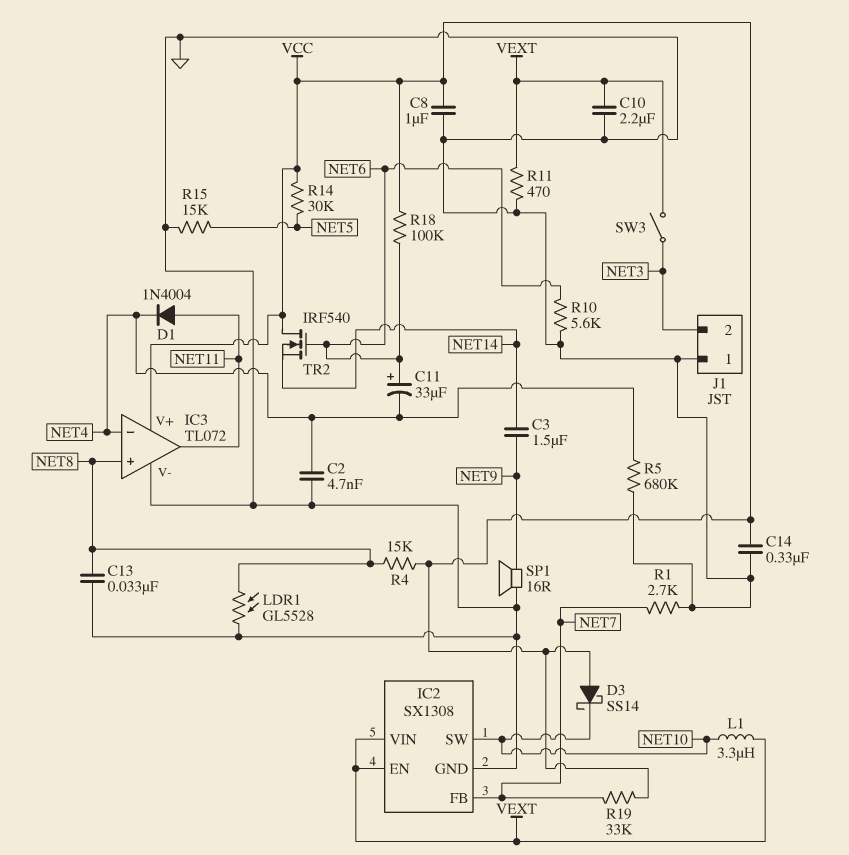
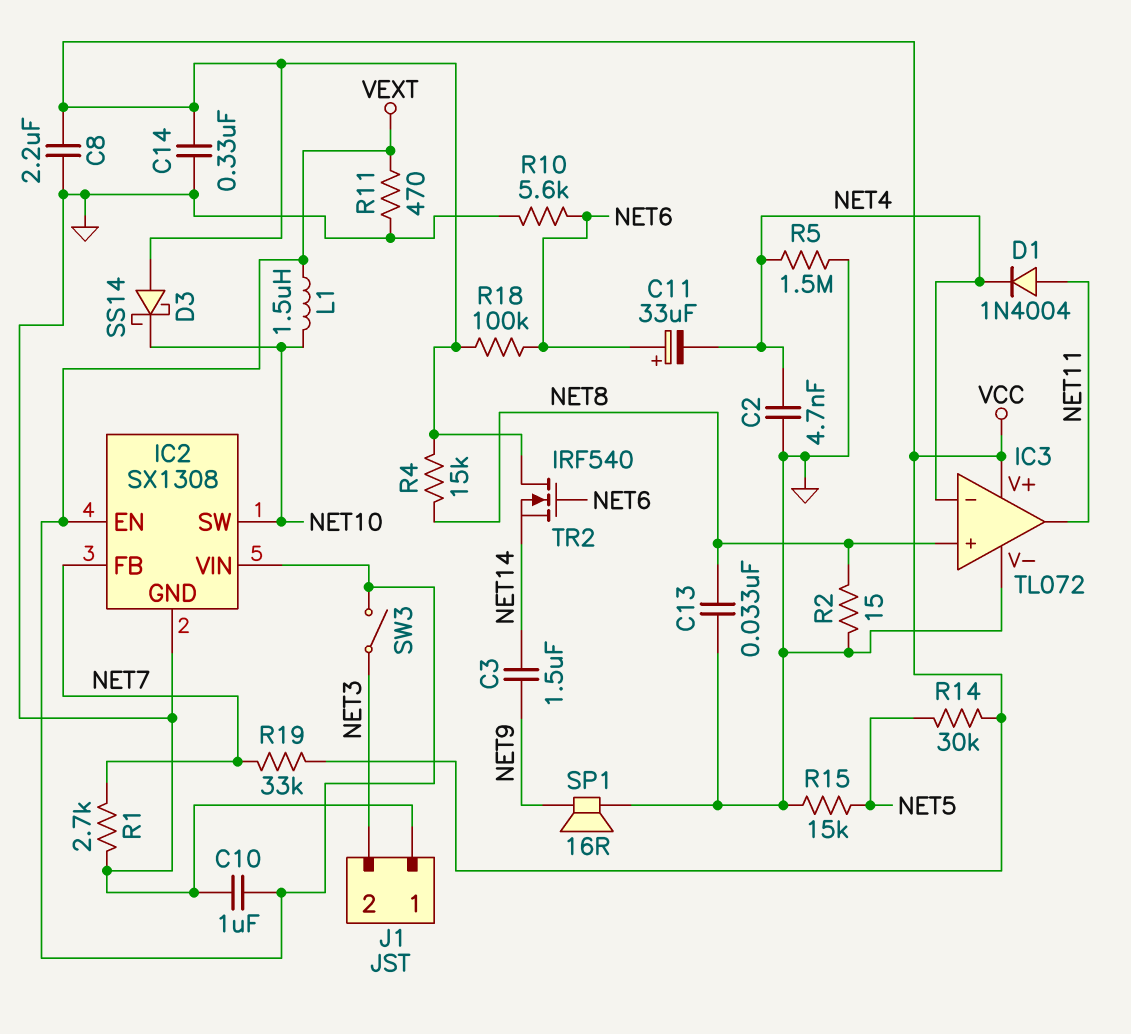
C8: 1uF (GND, VCC) -> 2.2uF (GND, VCC)
C10: 2.2uF (GND, VEXT) -> 1uF (GND, VEXT)
L1: 3.3uH (NET10, VEXT) -> 1.5uH (NET10, VEXT)
LDR1: GL5528 (GND, NET8) -> none
R2: none -> 15 (GND, NET8)
R5: 680k (GND, NET4) -> 1.5M (GND, NET4)

